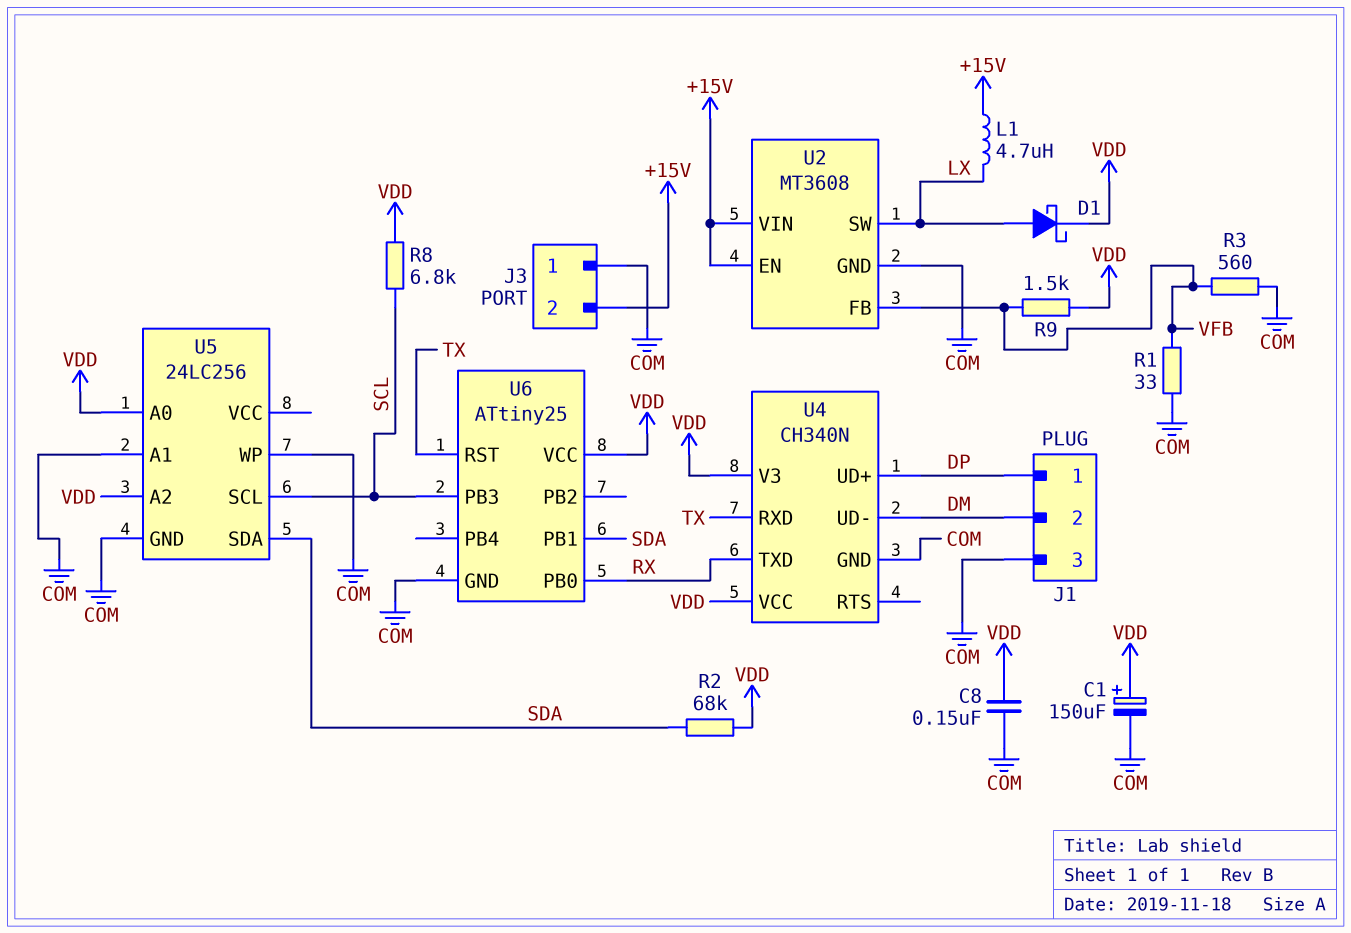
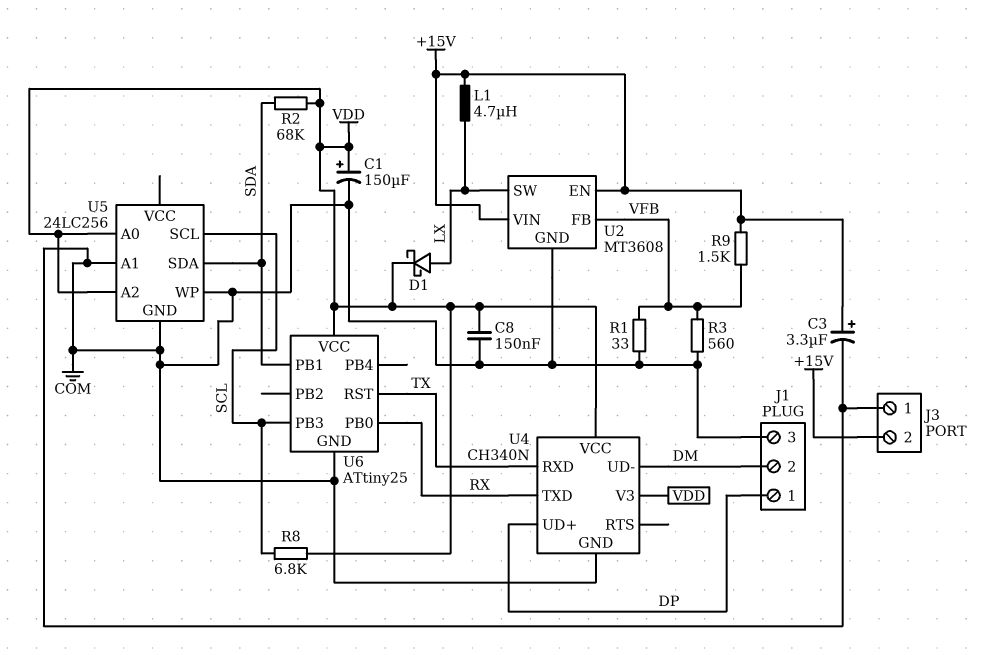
C3: none -> 3.3uF (plus +15V, minus COM)
R9: 1.5k (VDD, VFB) -> 1.5k (+15V, VFB)

